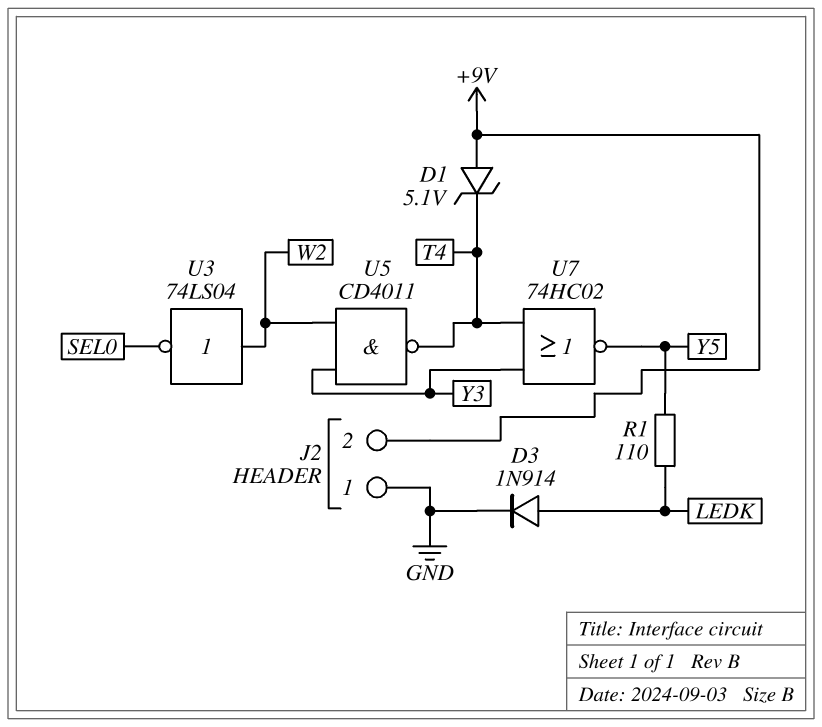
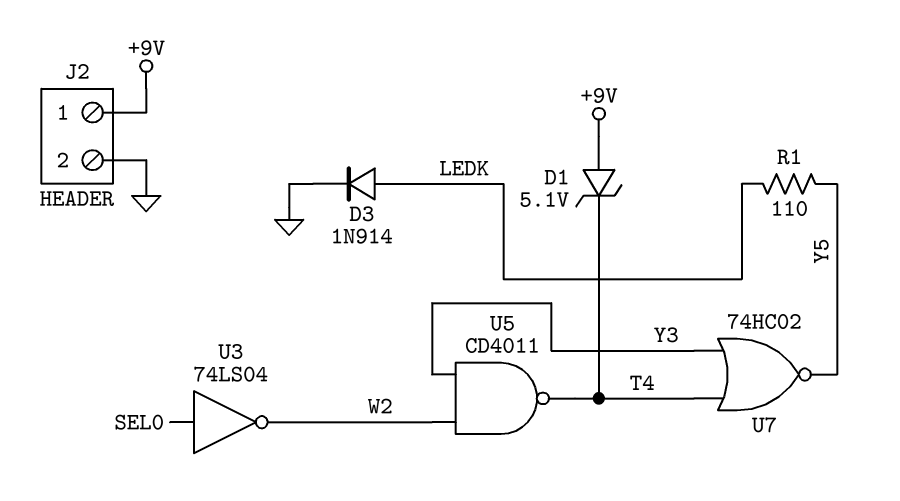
J2 pin 1: GND -> +9V
J2 pin 2: +9V -> GND
U3: NOT 74LS04 (in W2, out SEL0) -> NOT 74LS04 (in SEL0, out W2)

